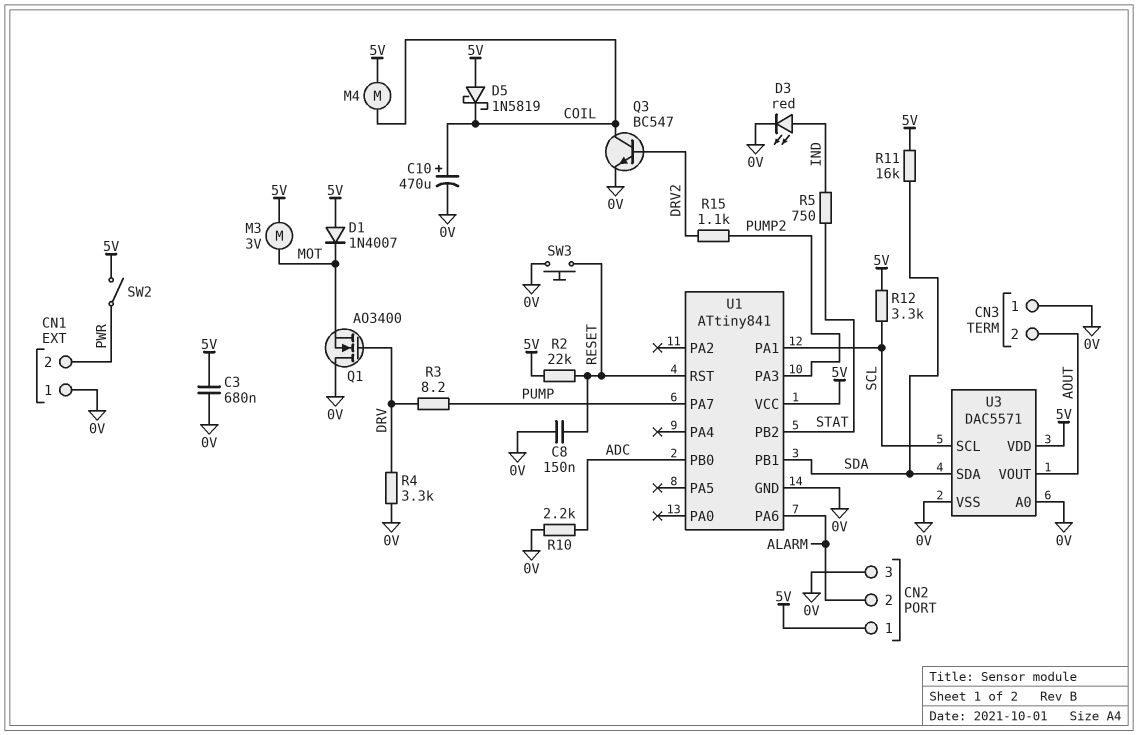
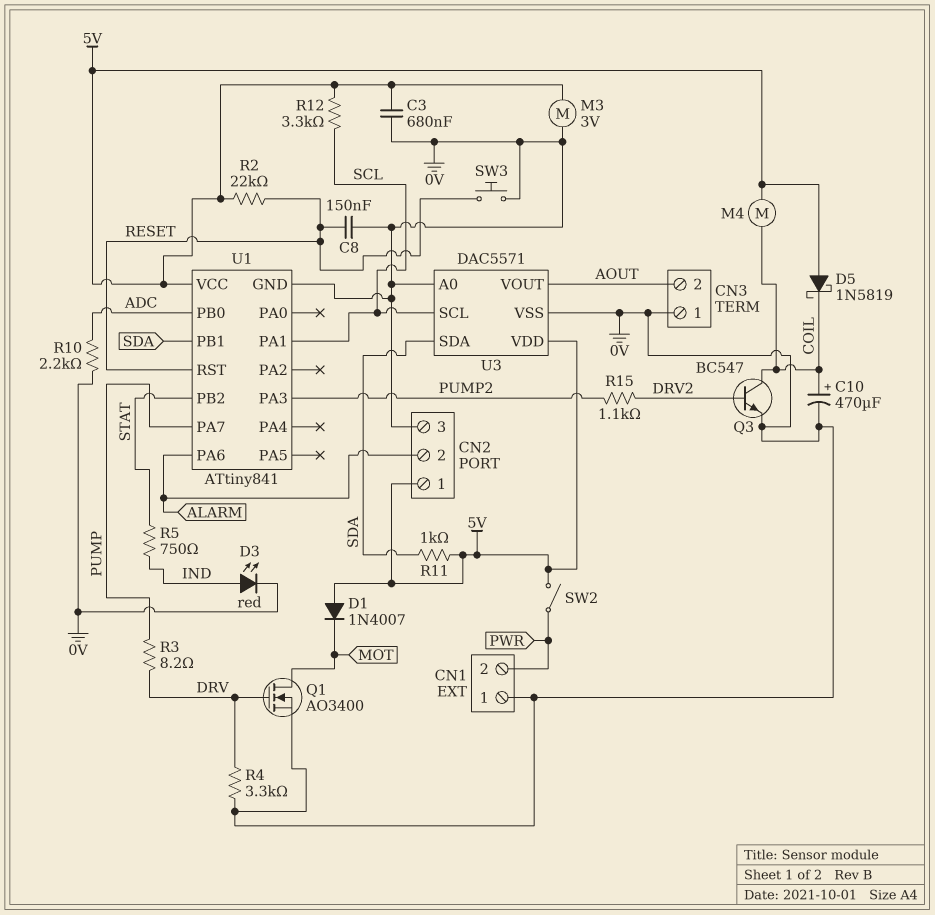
M3: motor 3V (5V, MOT) -> motor 3V (0V, 5V)
Q1: NMOS AO3400 (G DRV, D 0V, S MOT) -> NMOS AO3400 (G DRV, D MOT, S 0V)
R11: 16k (5V, SDA) -> 1k (5V, SDA)

